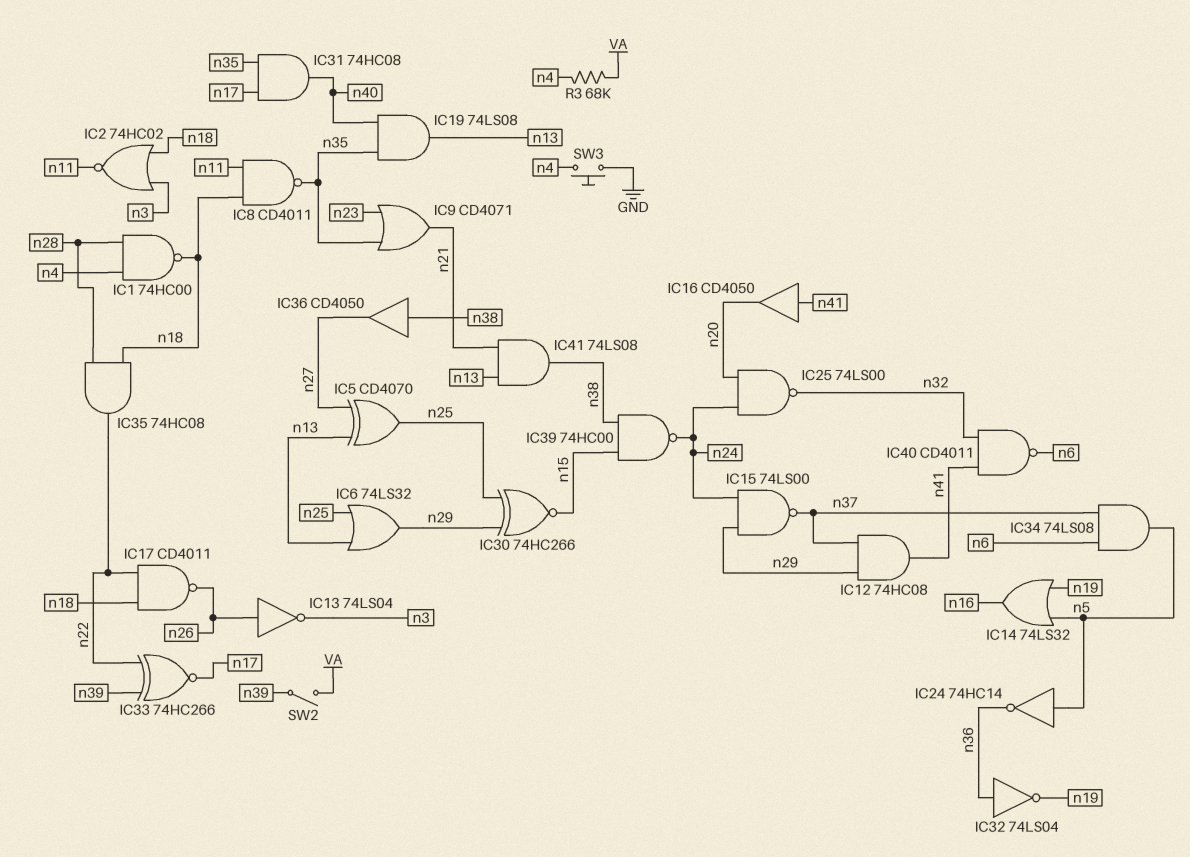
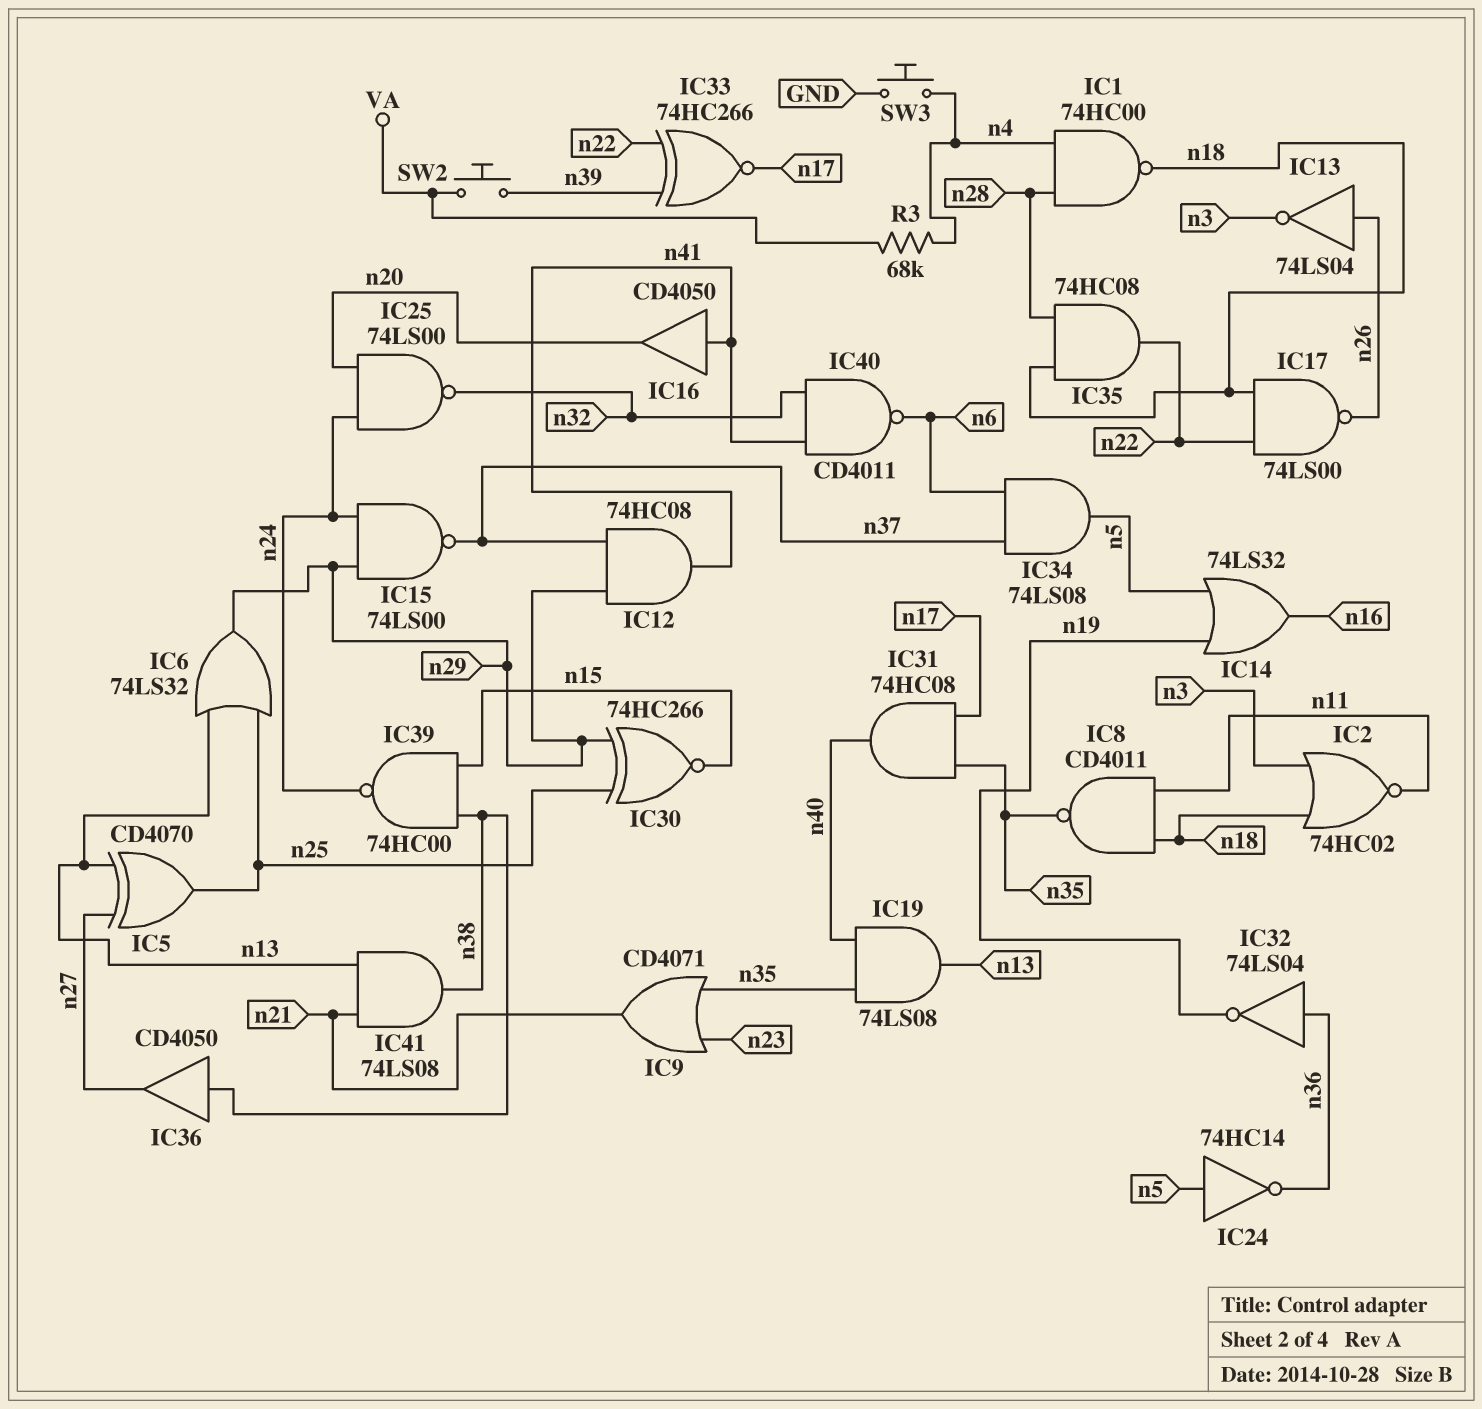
IC17: NAND CD4011 (in n18, in n22, out n26) -> NAND 74LS00 (in n18, in n22, out n26)
SW2: switch (VA, n39) -> button (VA, n39)

